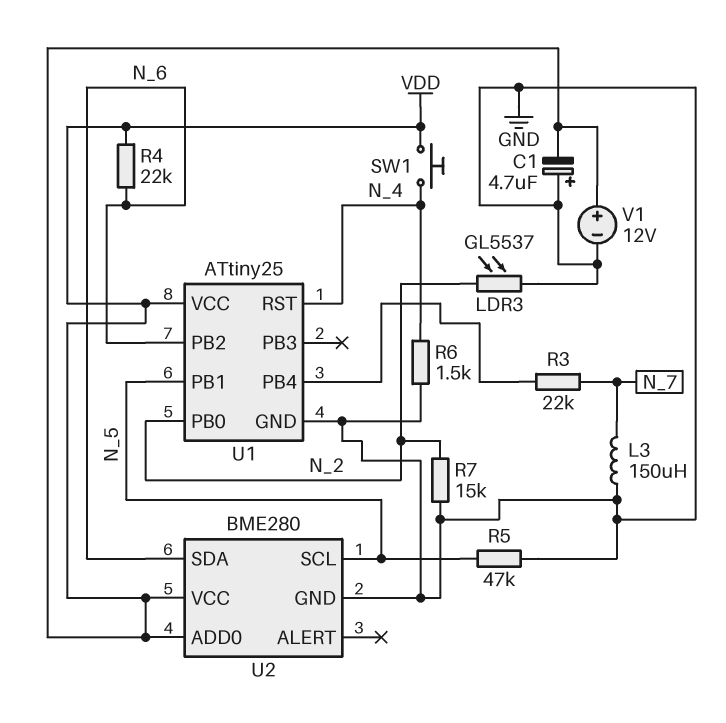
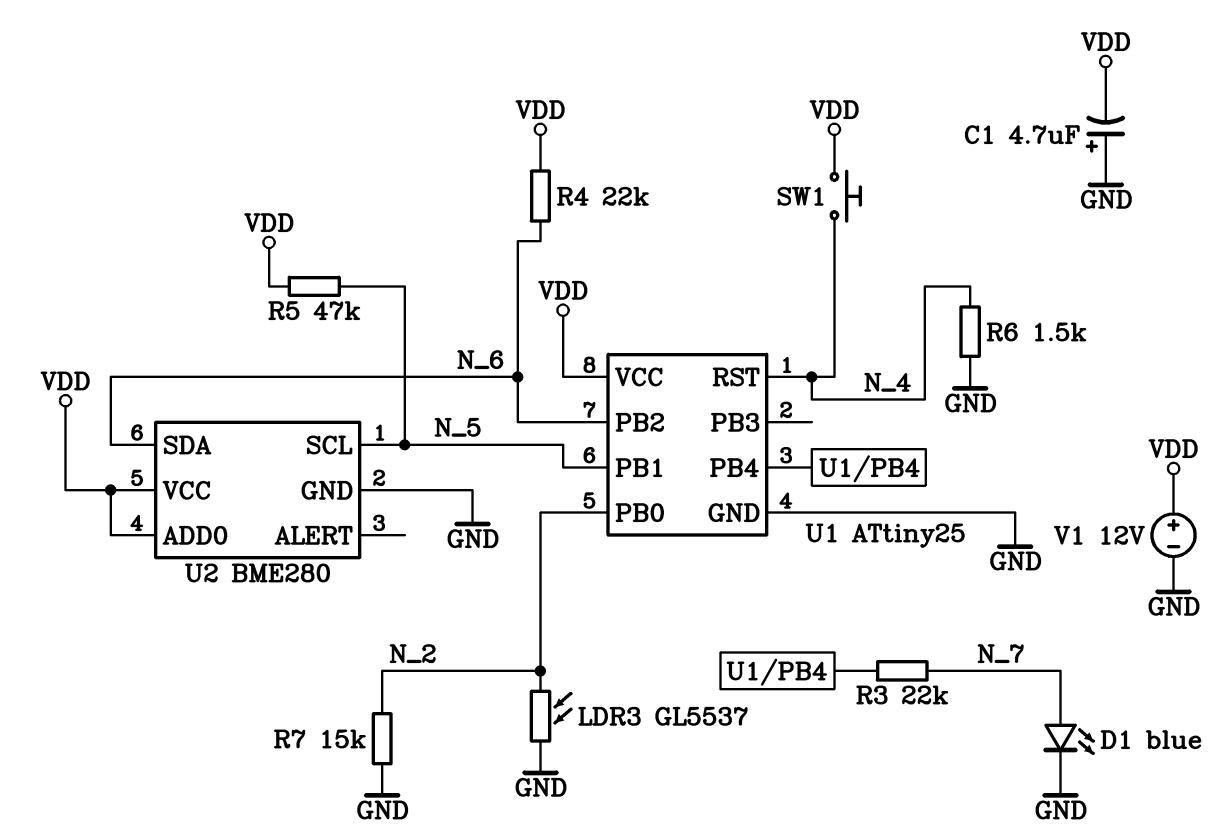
D1: none -> LED blue (A N_7, K GND)
L3: 150uH (GND, N_7) -> none
R5: 47k (GND, N_5) -> 47k (N_5, VDD)

